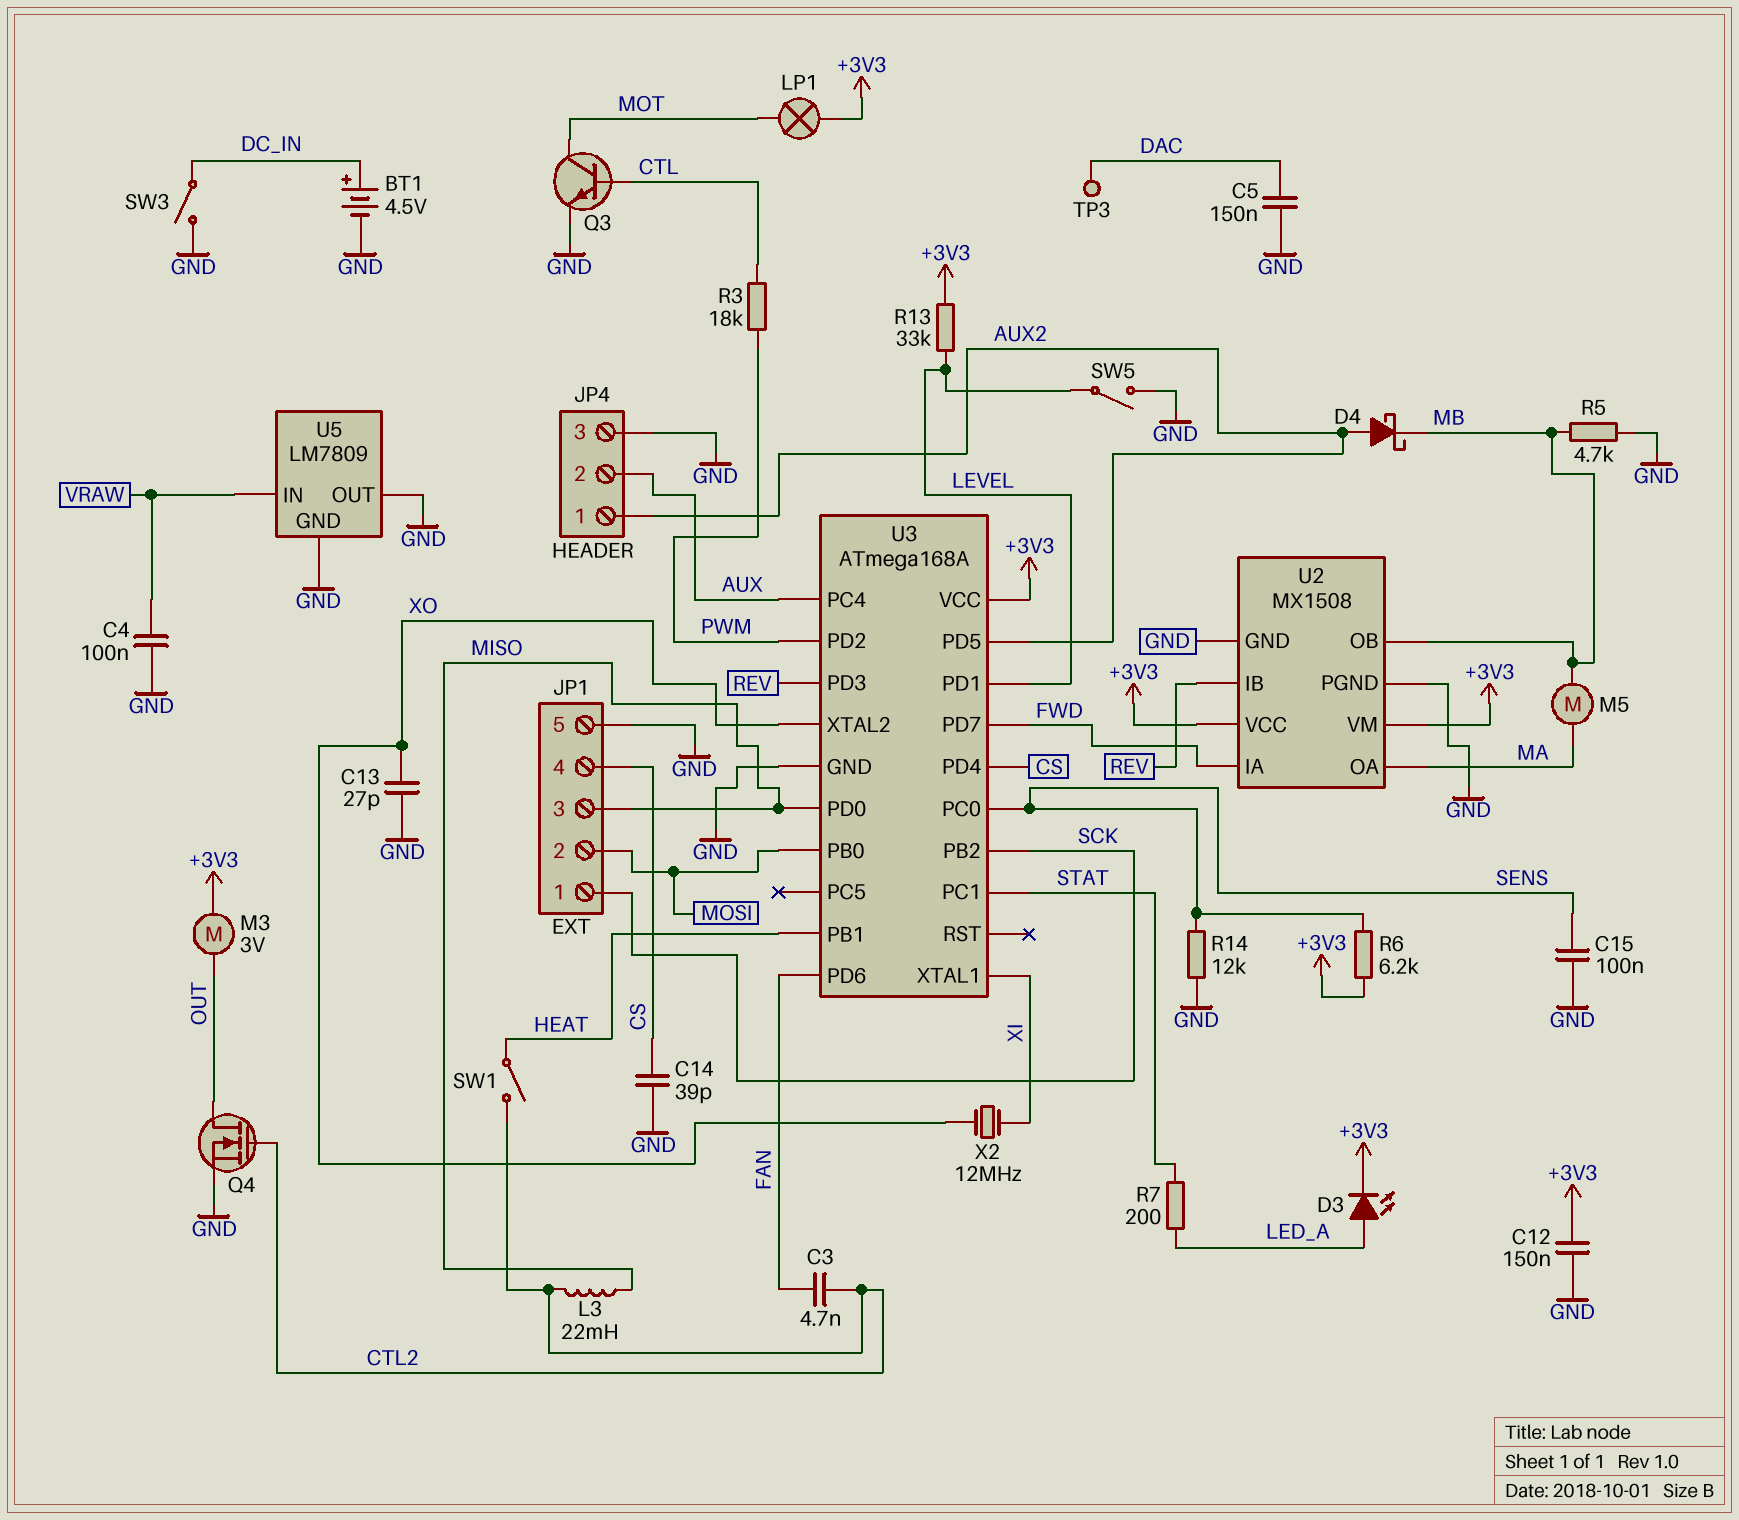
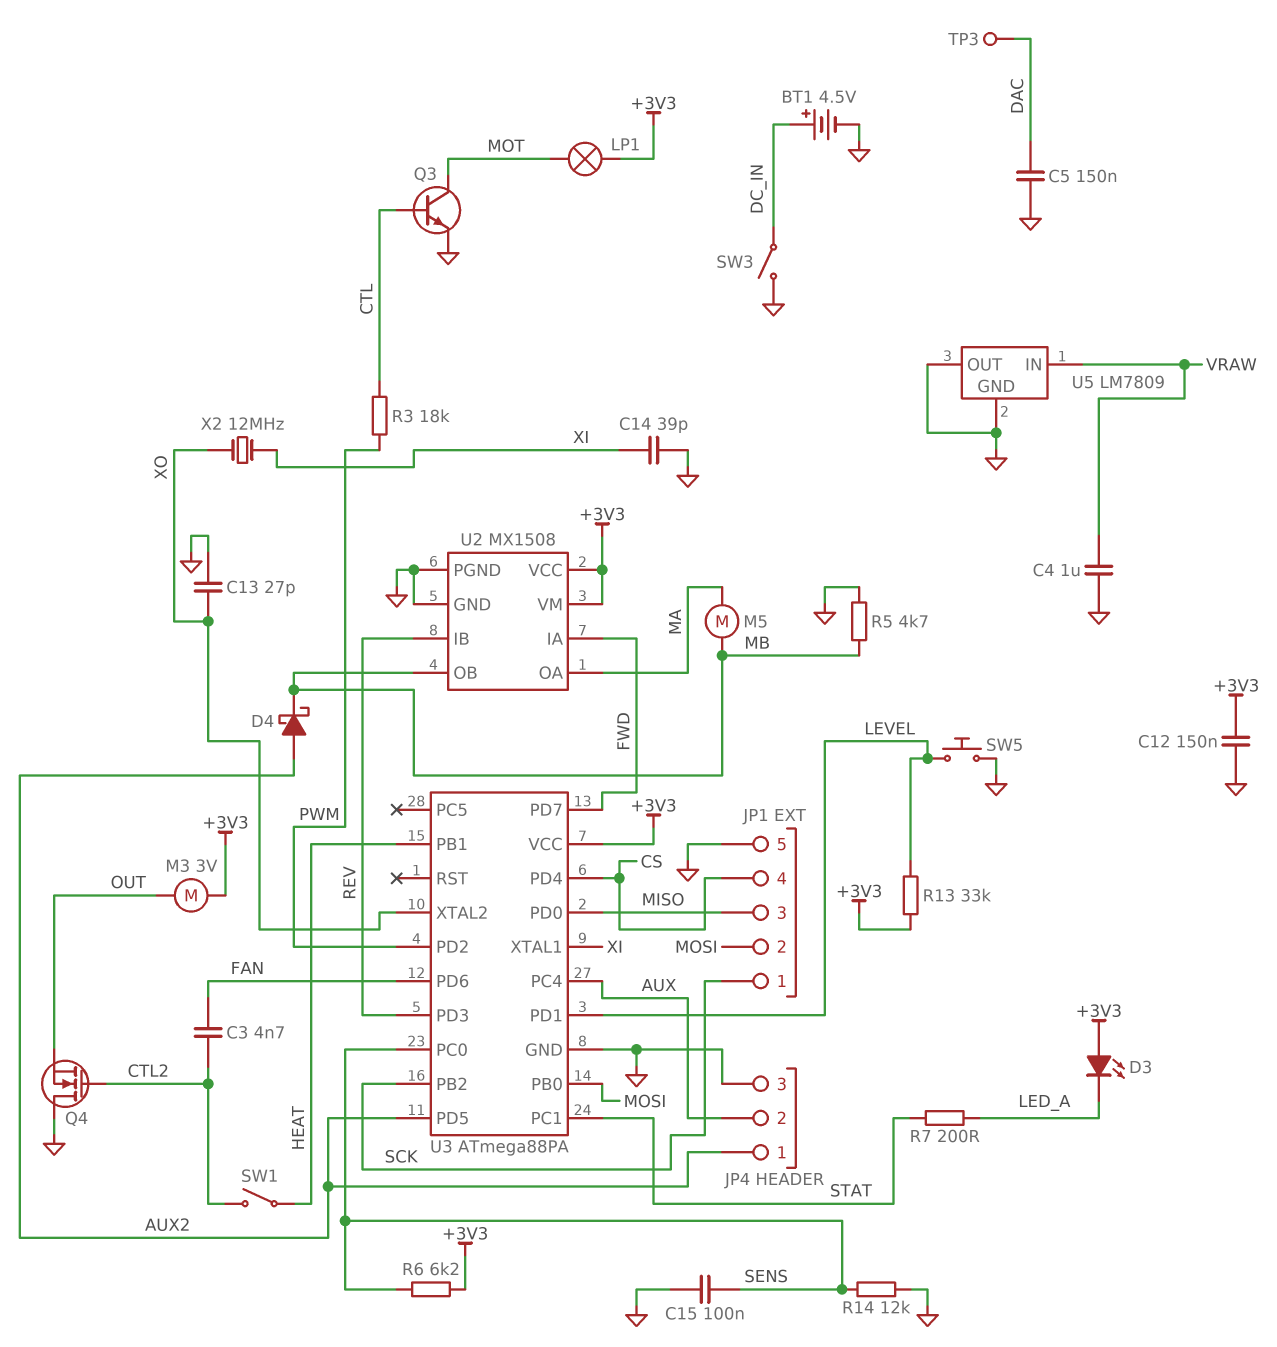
C4: 100nF (GND, VRAW) -> 1uF (GND, VRAW)
C14: 39pF (CS, GND) -> 39pF (GND, XI)
D3: LED (A LED_A, K +3V3) -> LED (A +3V3, K LED_A)
L3: 22mH (CTL2, MISO) -> none
Q4: NMOS (G CTL2, D OUT, S GND) -> NMOS (G CTL2, D GND, S OUT)
SW5: switch (GND, LEVEL) -> button (GND, LEVEL)
U3: ATmega168A -> ATmega88PA

